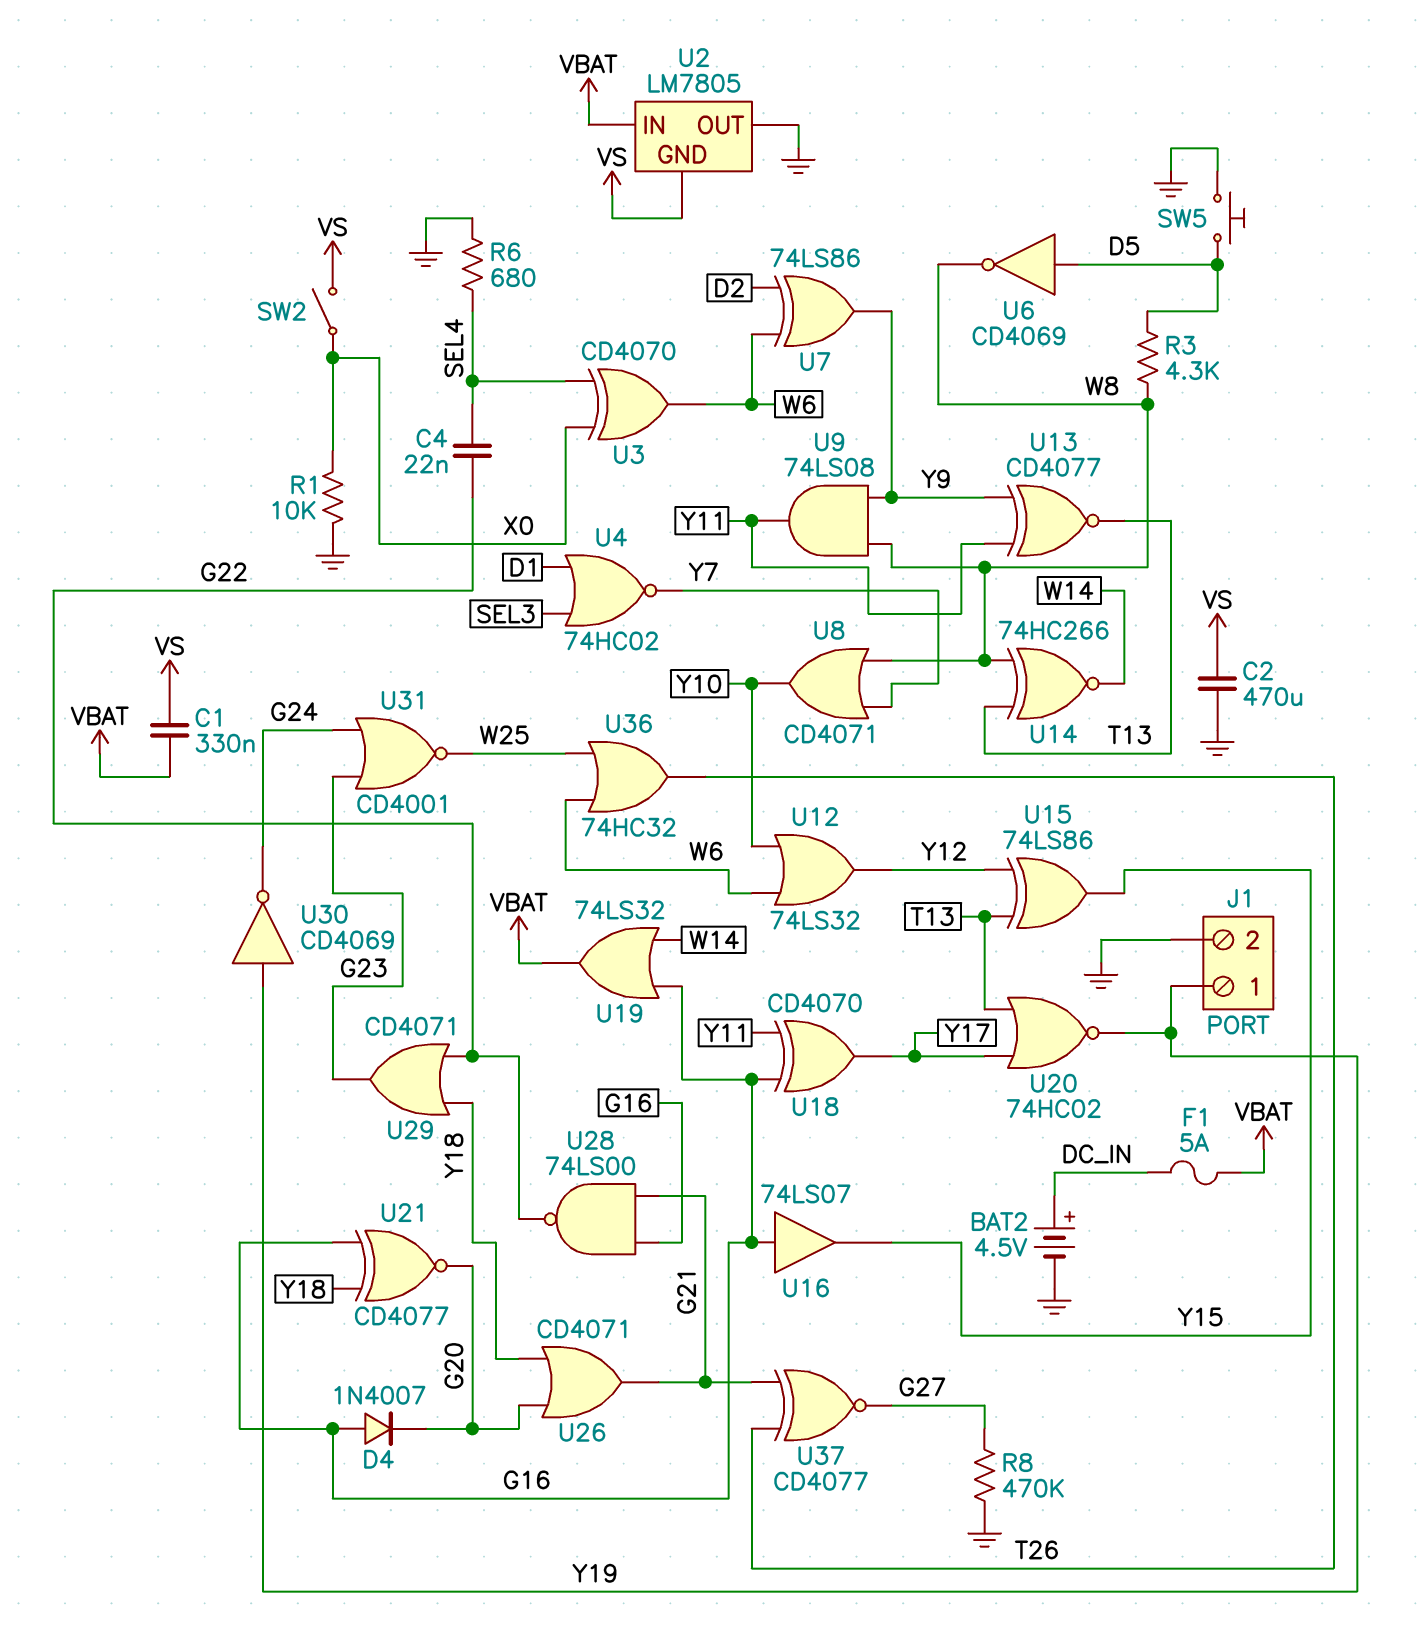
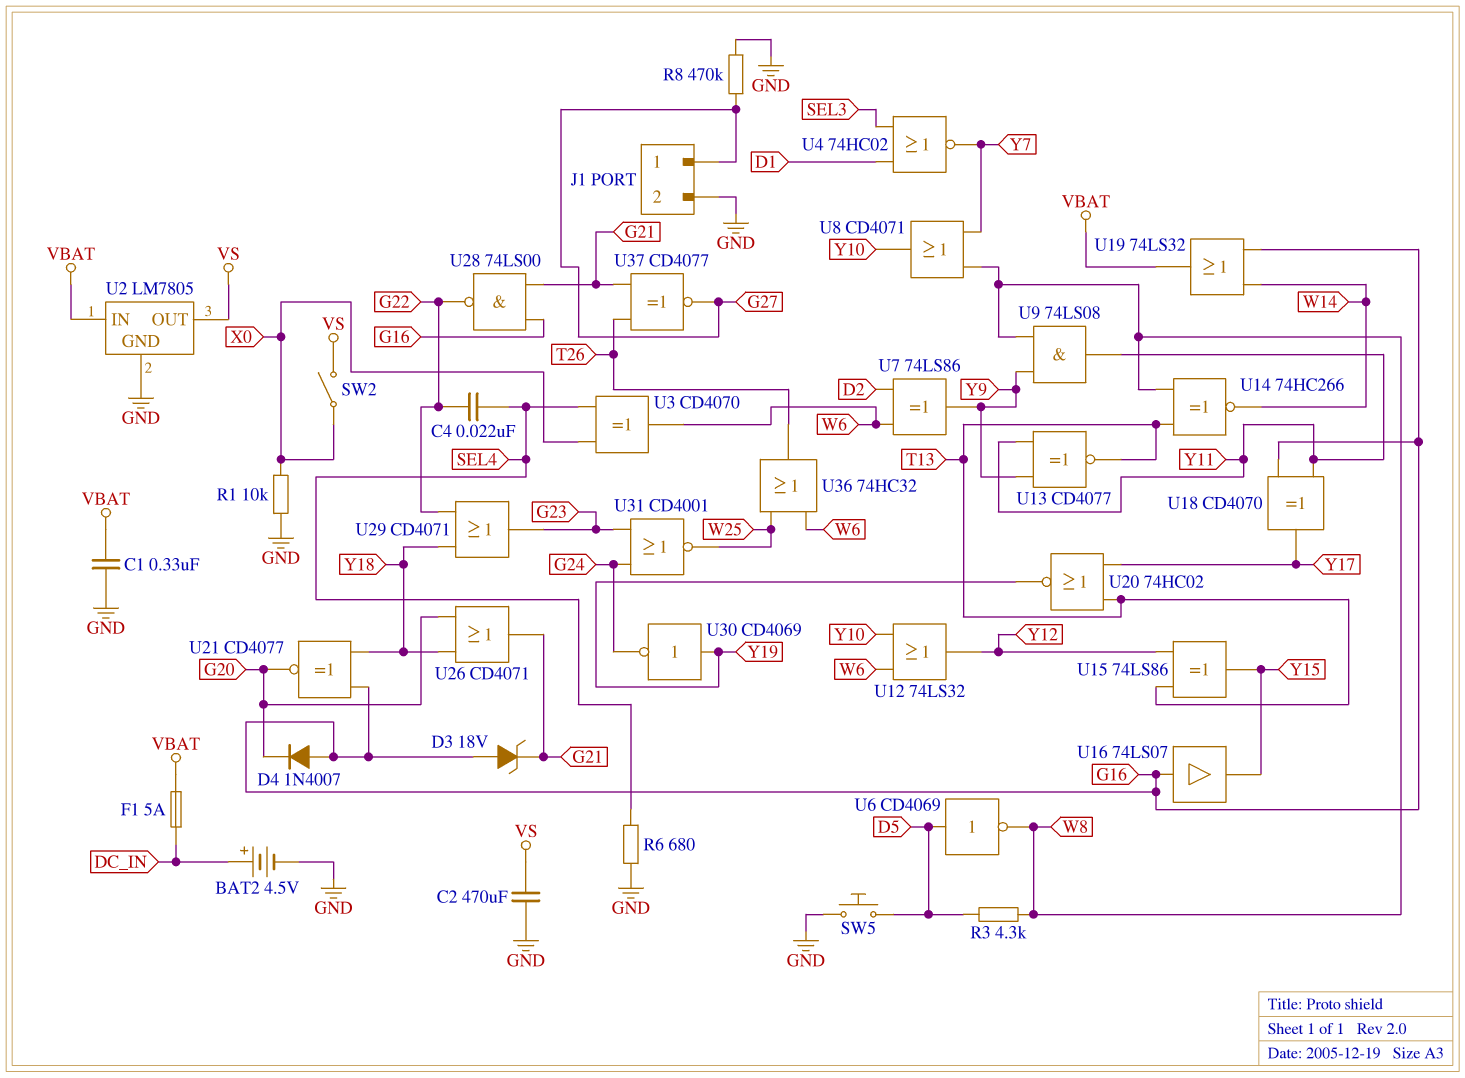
C1: 330nF (VBAT, VS) -> 330nF (GND, VBAT)
D3: none -> zener 18V (A G16, K G21)
J1 pin 1: Y19 -> G27
U2 pin GND: VS -> GND
U2 pin OUT: GND -> VS

